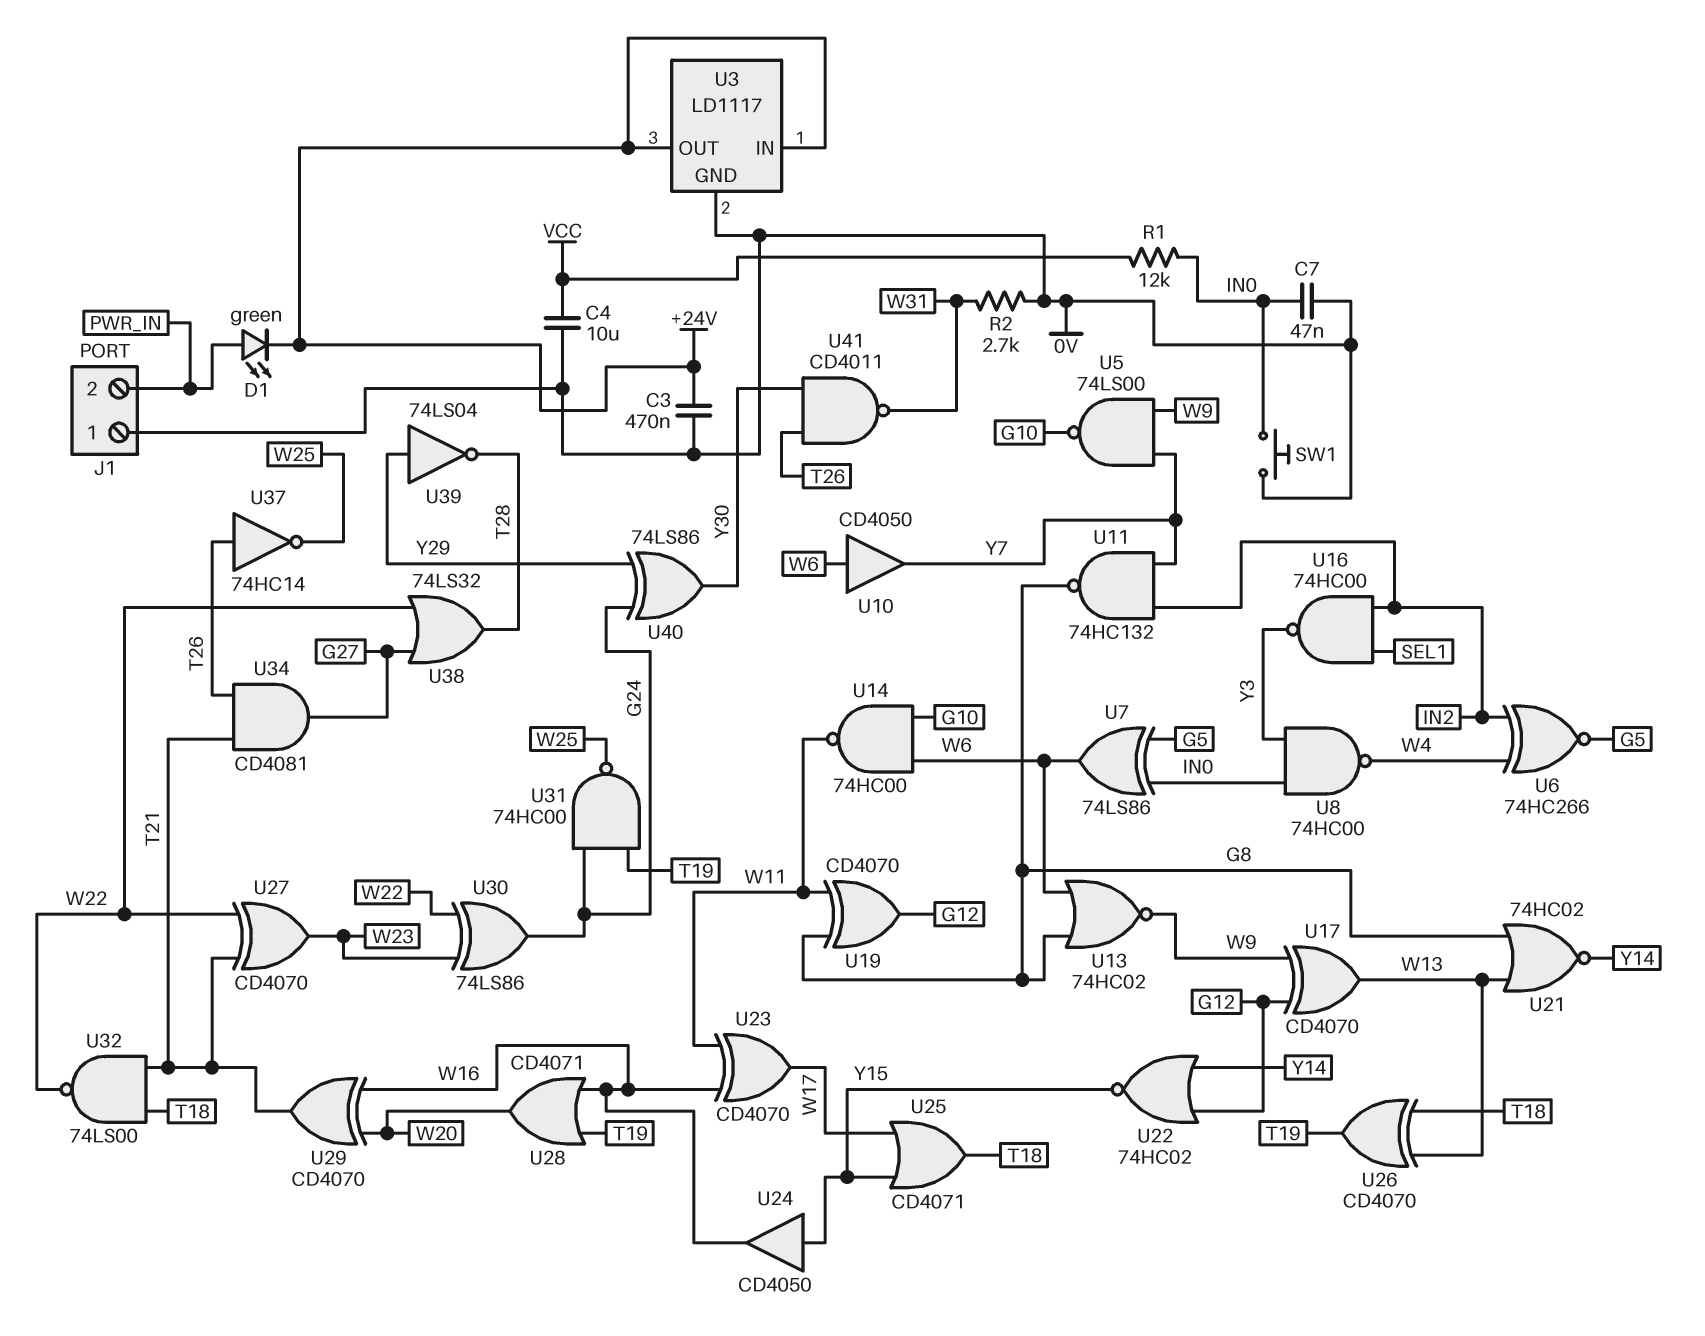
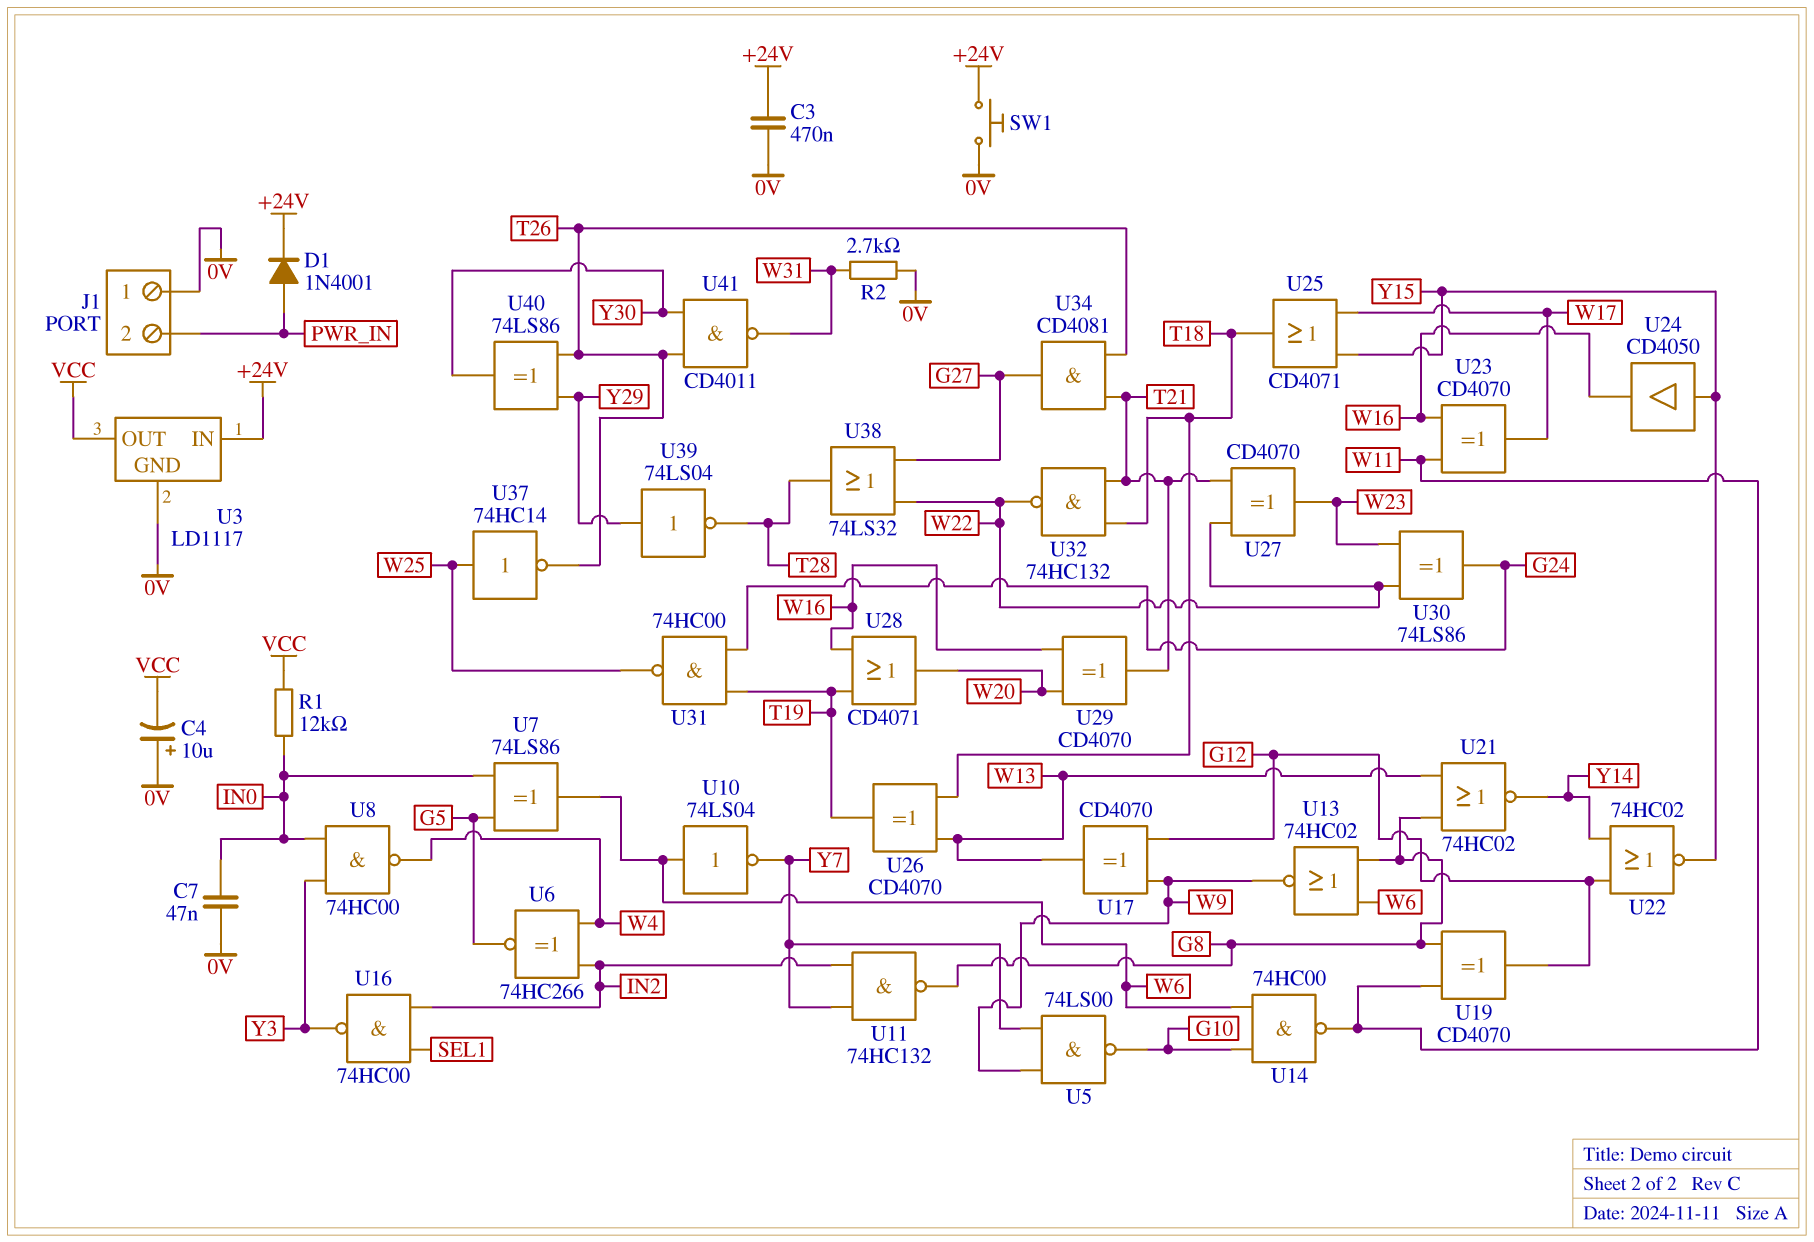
C4: 10uF (0V, VCC) -> 10uF (plus 0V, minus VCC)
D1: LED green (A PWR_IN, K +24V) -> diode 1N4001 (A PWR_IN, K +24V)
SW1: button (0V, IN0) -> button (+24V, 0V)
U3 pin OUT: +24V -> VCC
U10: buffer CD4050 (in W6, out Y7) -> NOT 74LS04 (in W6, out Y7)
U32: NAND 74LS00 (in T18, in T21, out W22) -> NAND 74HC132 (in T18, in T21, out W22)
U37: NOT 74HC14 (in T26, out W25) -> NOT 74HC14 (in W25, out T26)
U40: XOR 74LS86 (in G24, in Y29, out Y30) -> XOR 74LS86 (in T26, in Y29, out Y30)

